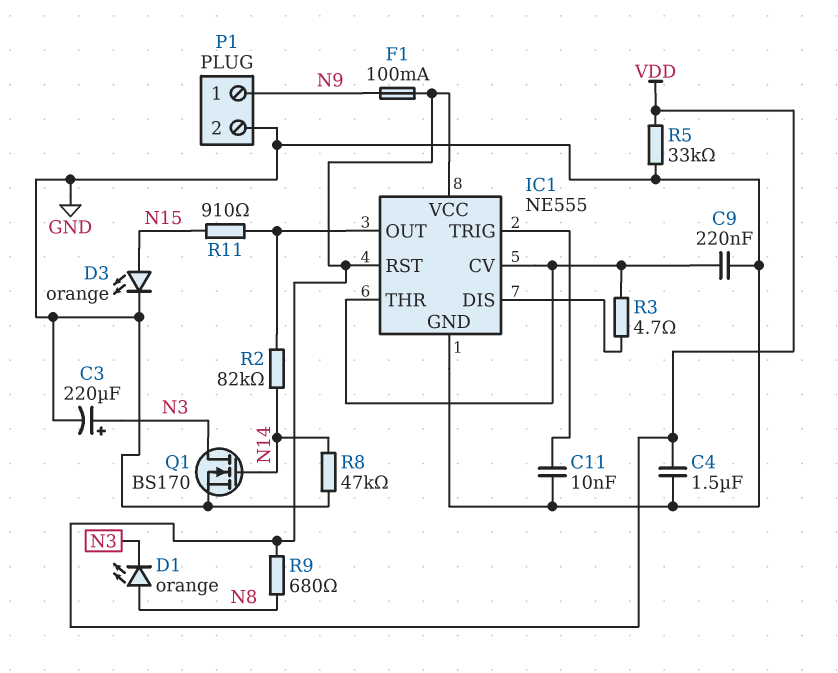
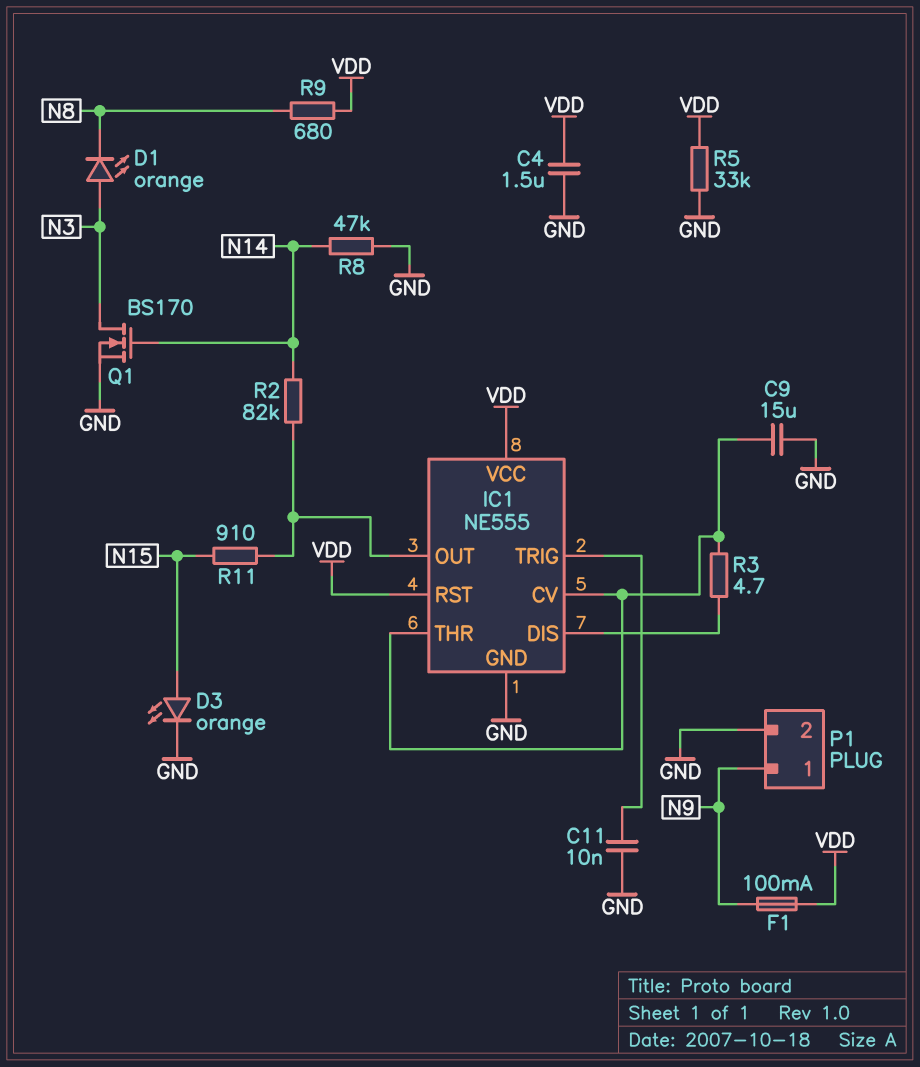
C3: 220uF (plus N3, minus GND) -> none
C9: 220nF (GND, IC1/CV) -> 15uF (GND, IC1/CV)
D1: LED orange (A N8, K N3) -> LED orange (A N3, K N8)

